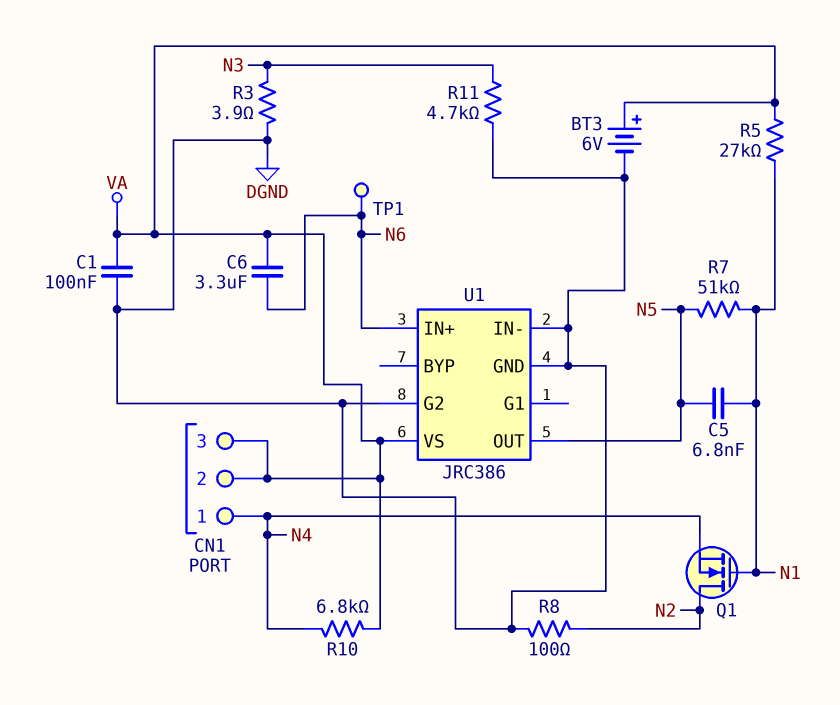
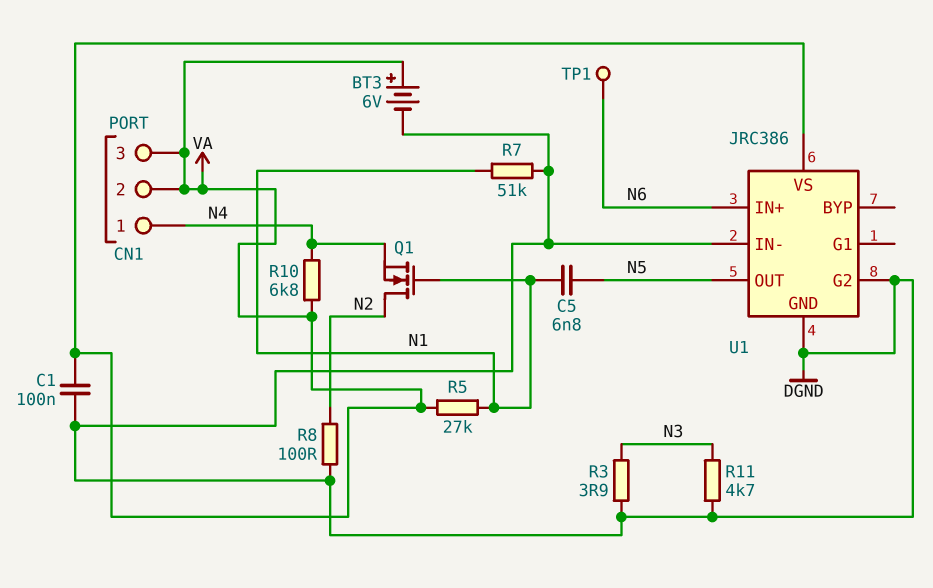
C6: 3.3uF (N6, VA) -> none
R7: 51k (N1, N5) -> 51k (DGND, N1)

